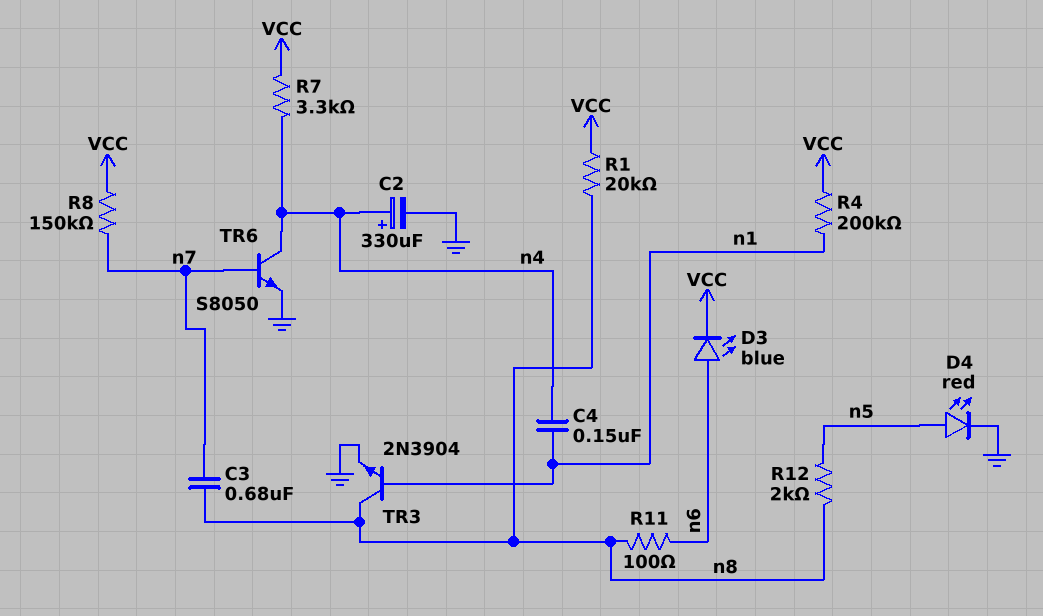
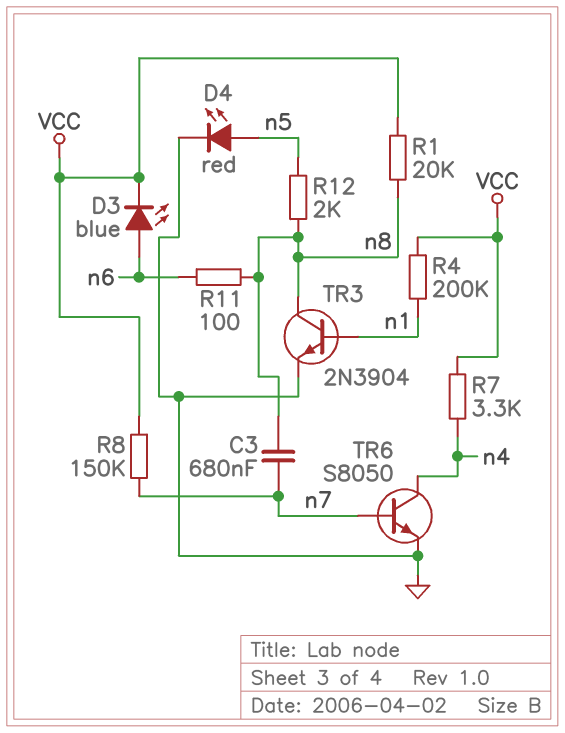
C2: 330uF (plus n4, minus GND) -> none
C4: 150nF (n1, n4) -> none

